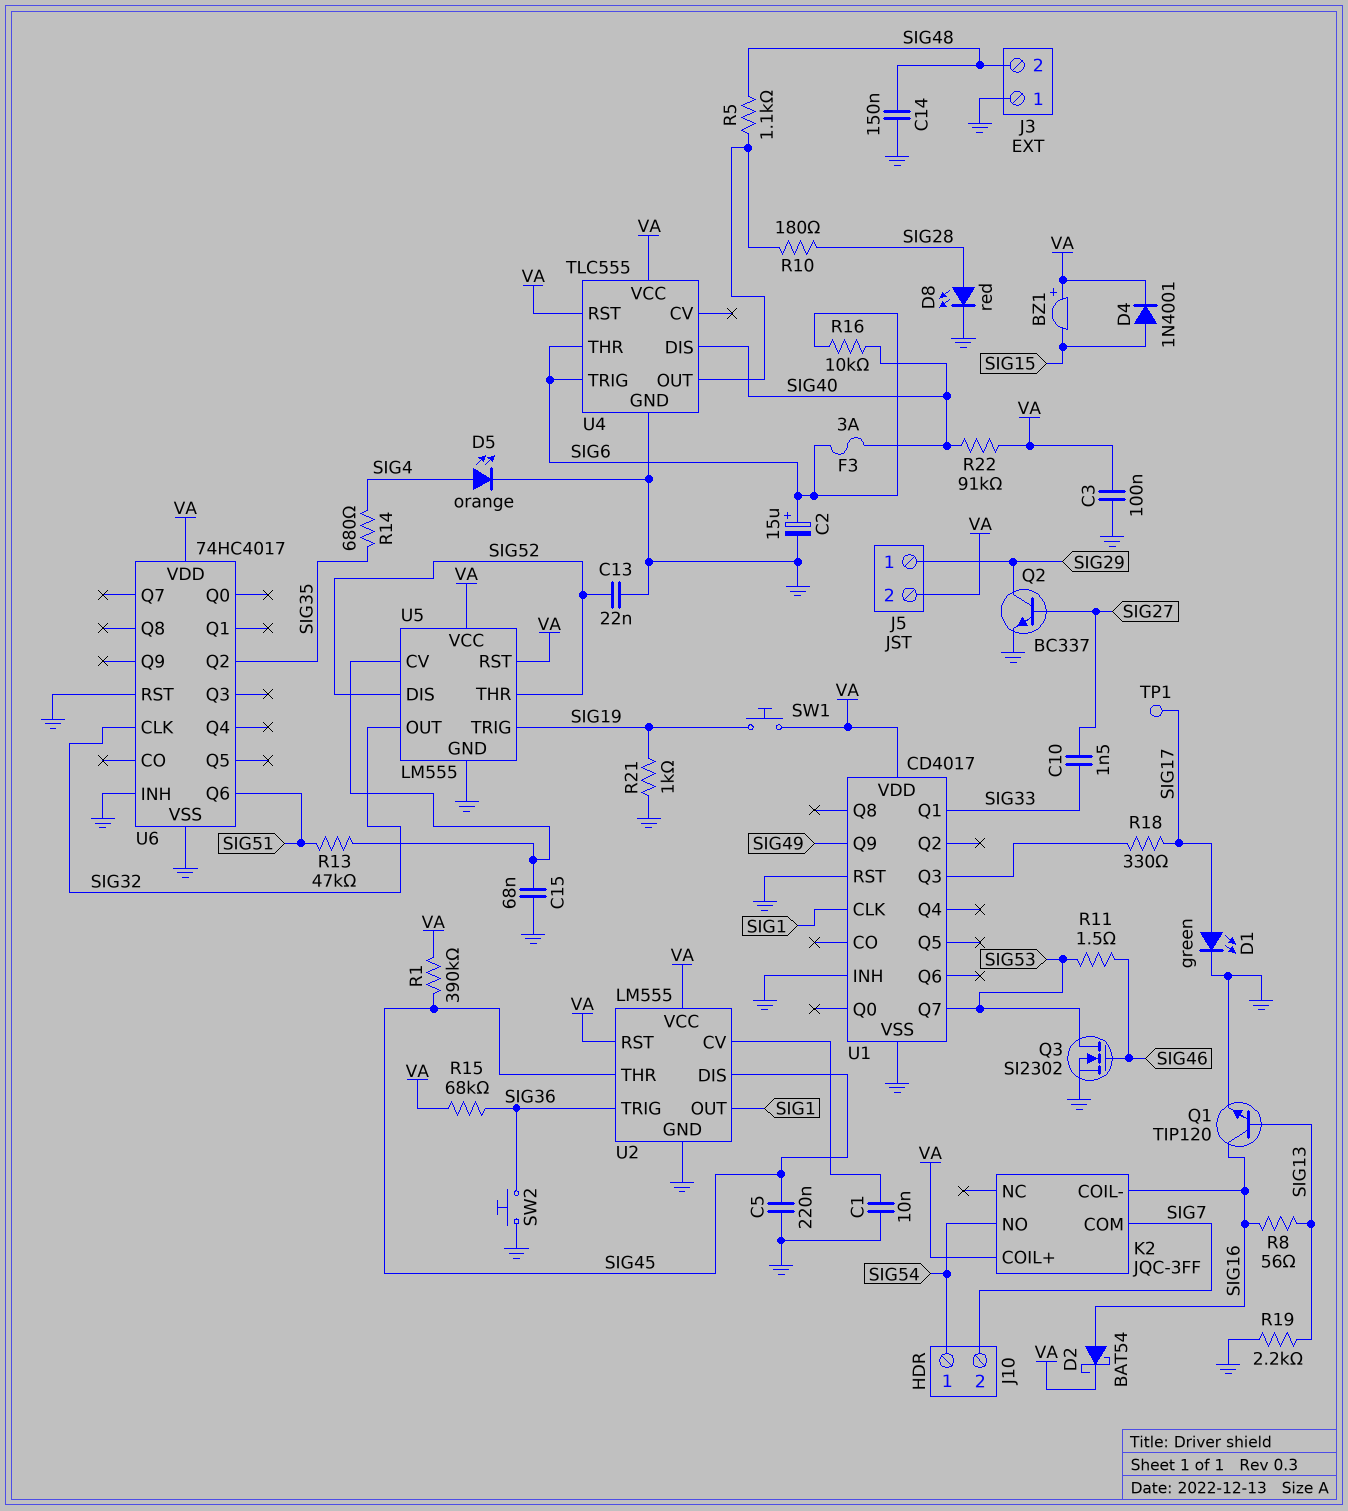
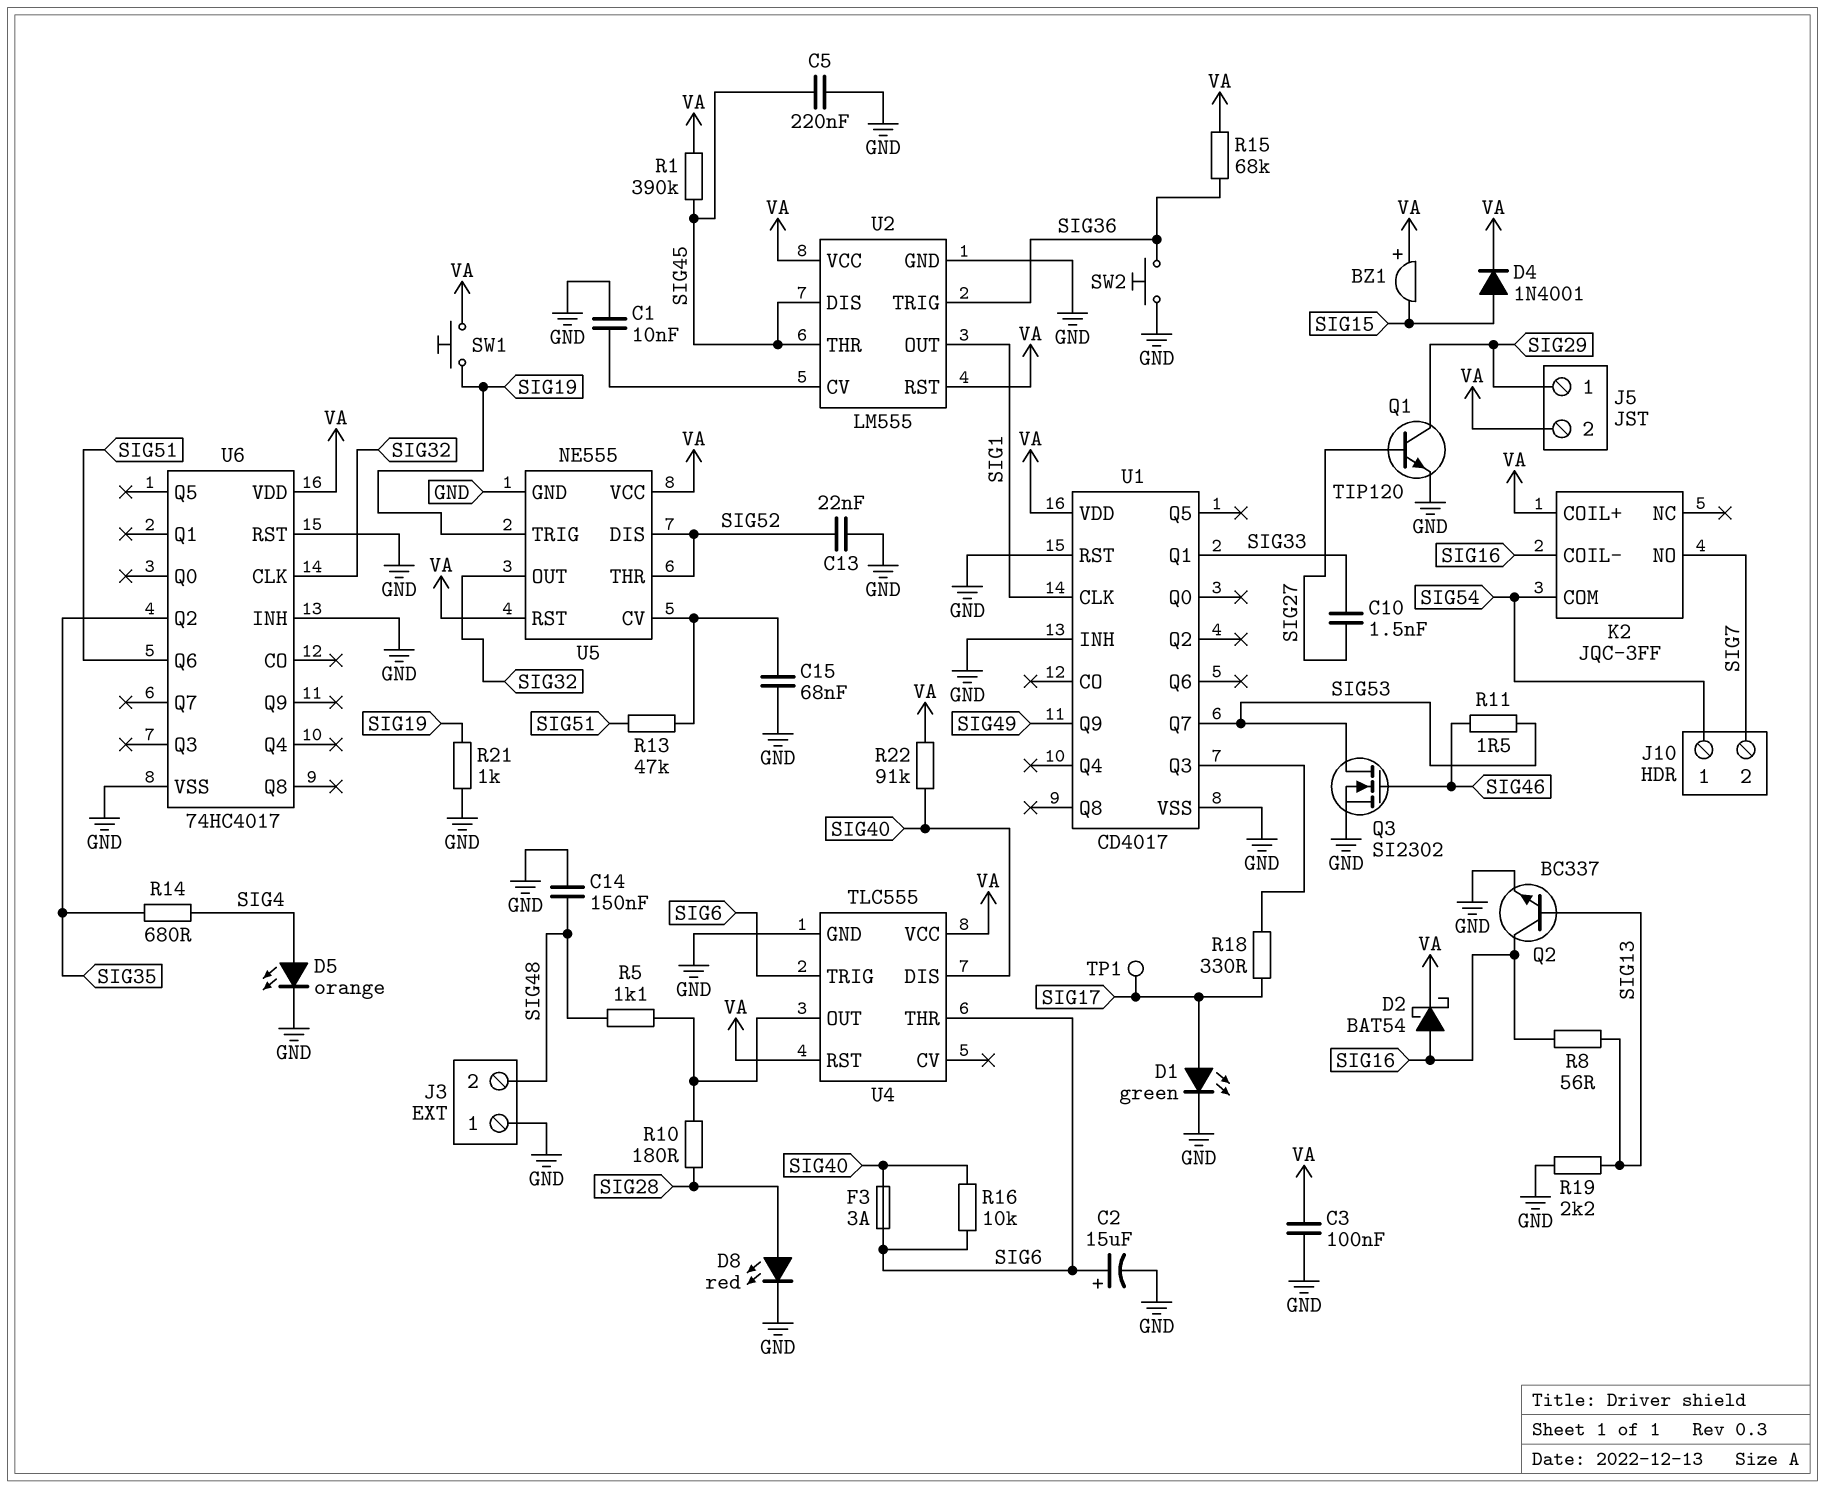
K2 pin COM: SIG7 -> SIG54
K2 pin NO: SIG54 -> SIG7
Q1: NPN TIP120 (B SIG13, C SIG16, E GND) -> NPN TIP120 (B SIG27, C SIG29, E GND)
Q2: NPN BC337 (B SIG27, C SIG29, E GND) -> NPN BC337 (B SIG13, C SIG16, E GND)
U5: LM555 -> NE555

